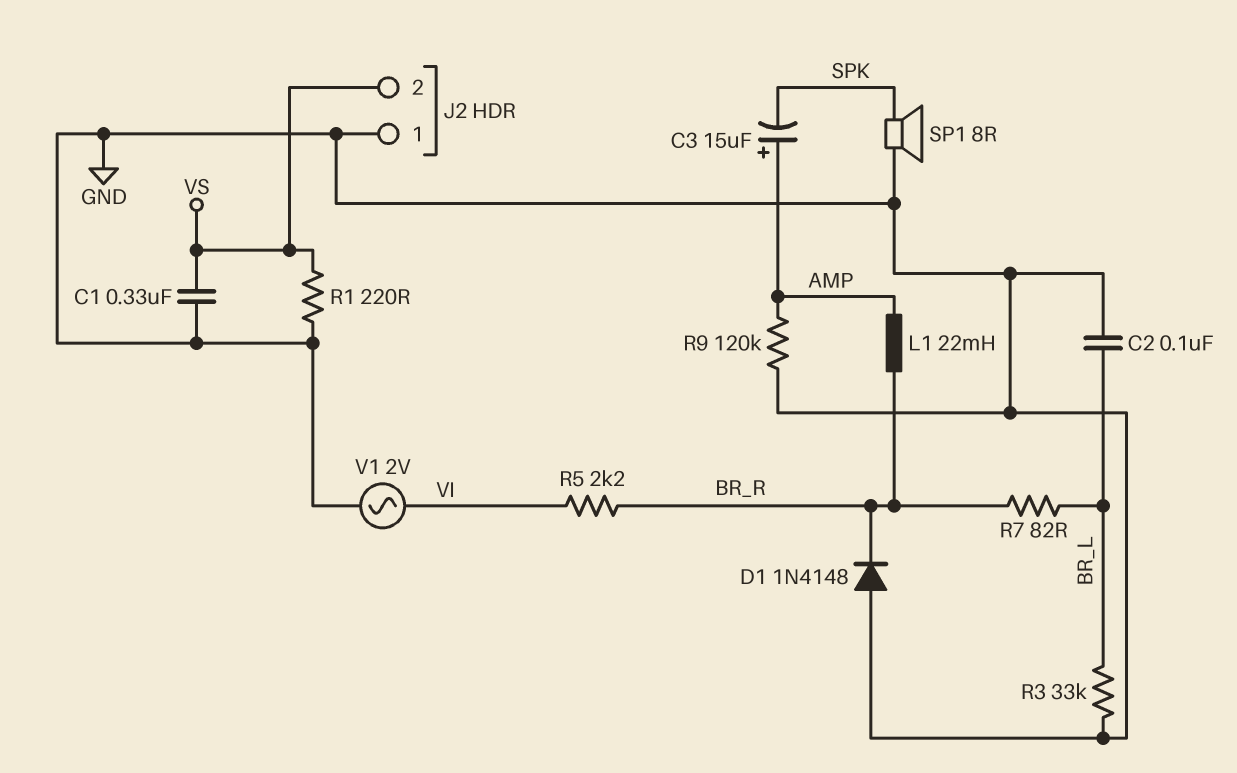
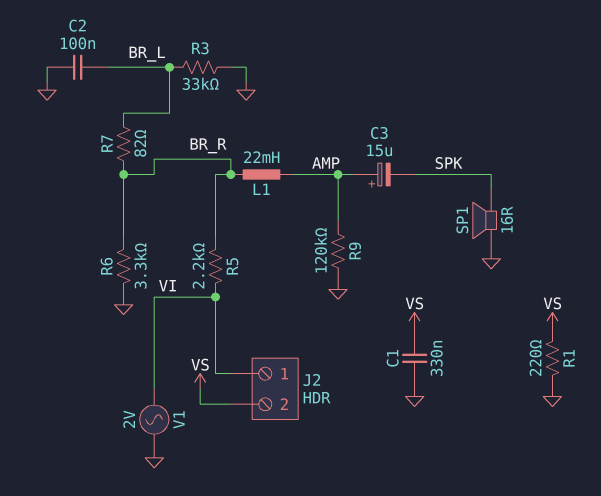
D1: diode 1N4148 (A GND, K BR_R) -> none
J2 pin 1: GND -> VI
R6: none -> 3.3k (BR_R, GND)
SP1: speaker 8R (GND, SPK) -> speaker 16R (GND, SPK)

